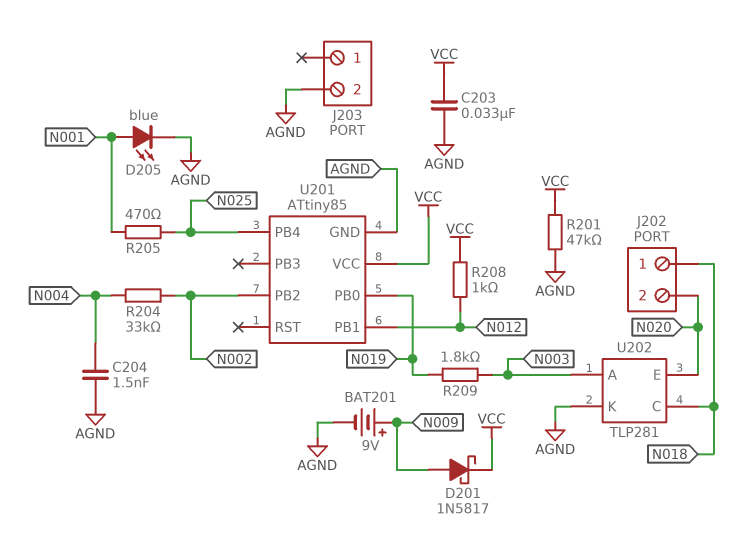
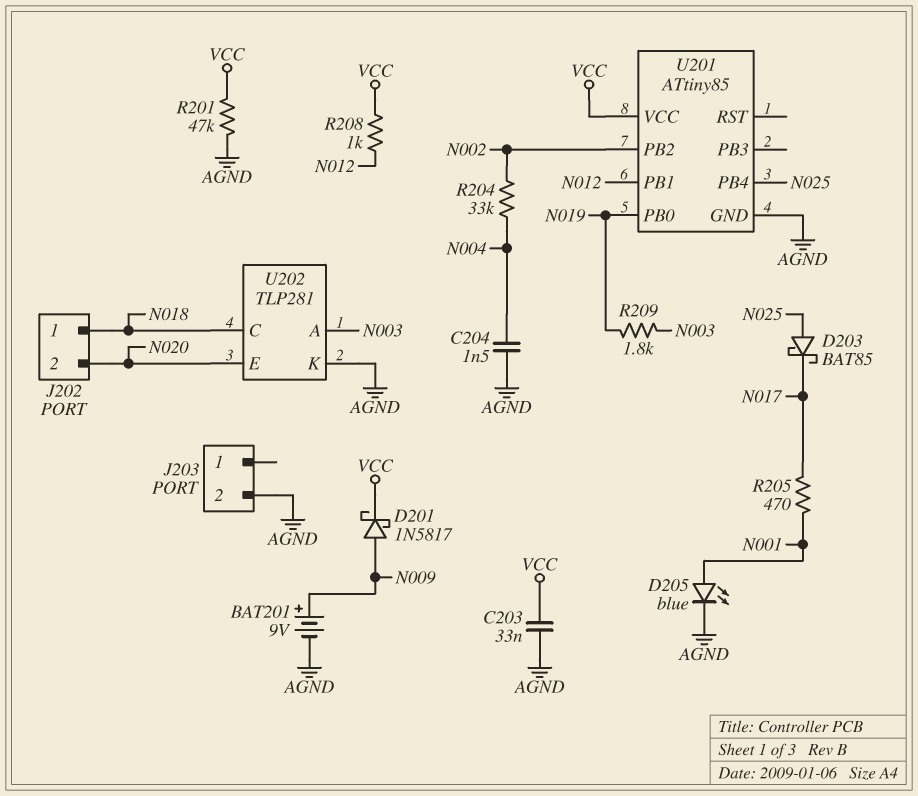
D203: none -> schottky BAT85 (A N025, K N017)
R205: 470 (N001, N025) -> 470 (N001, N017)

